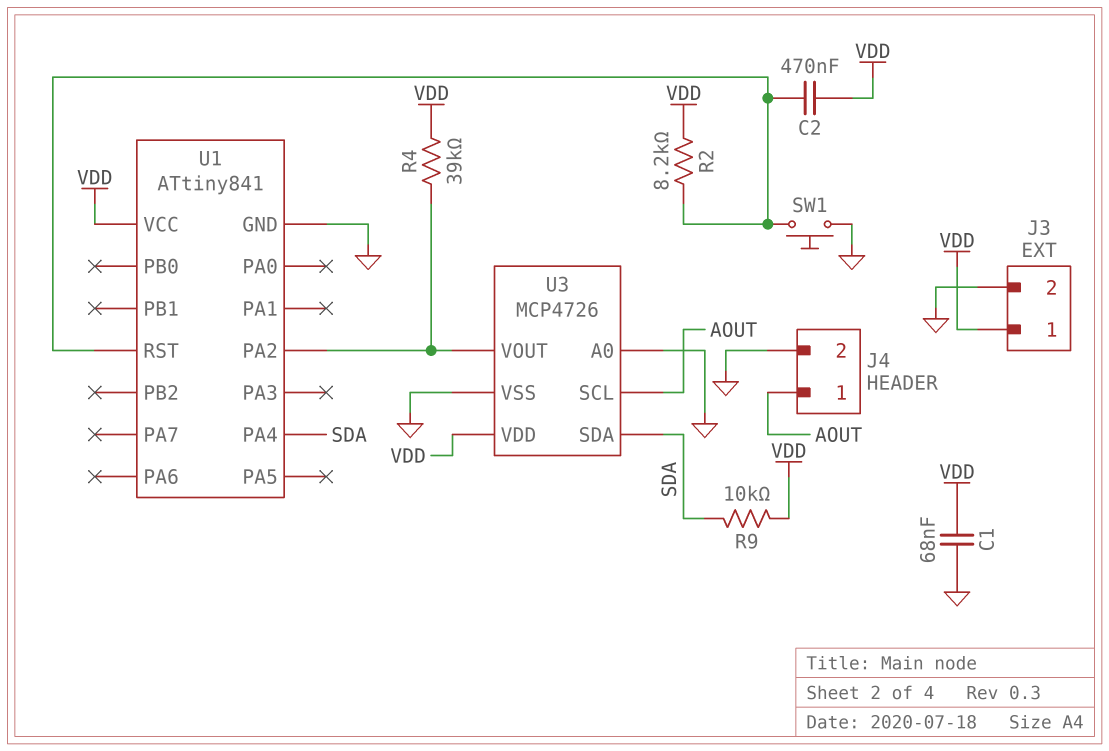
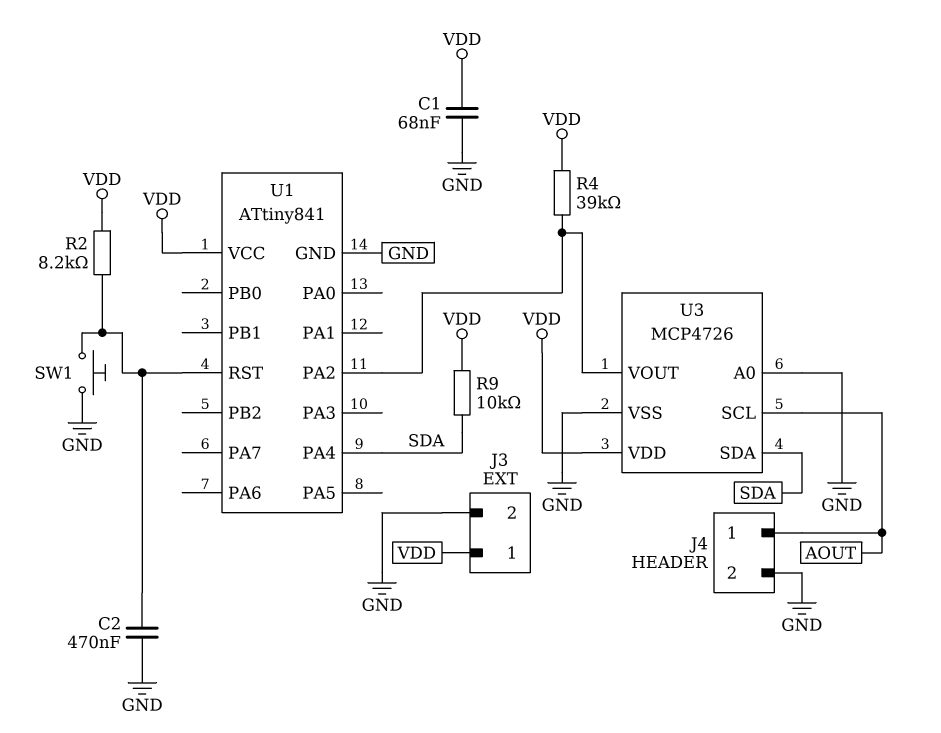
C2: 470nF (U1/RST, VDD) -> 470nF (GND, U1/RST)

